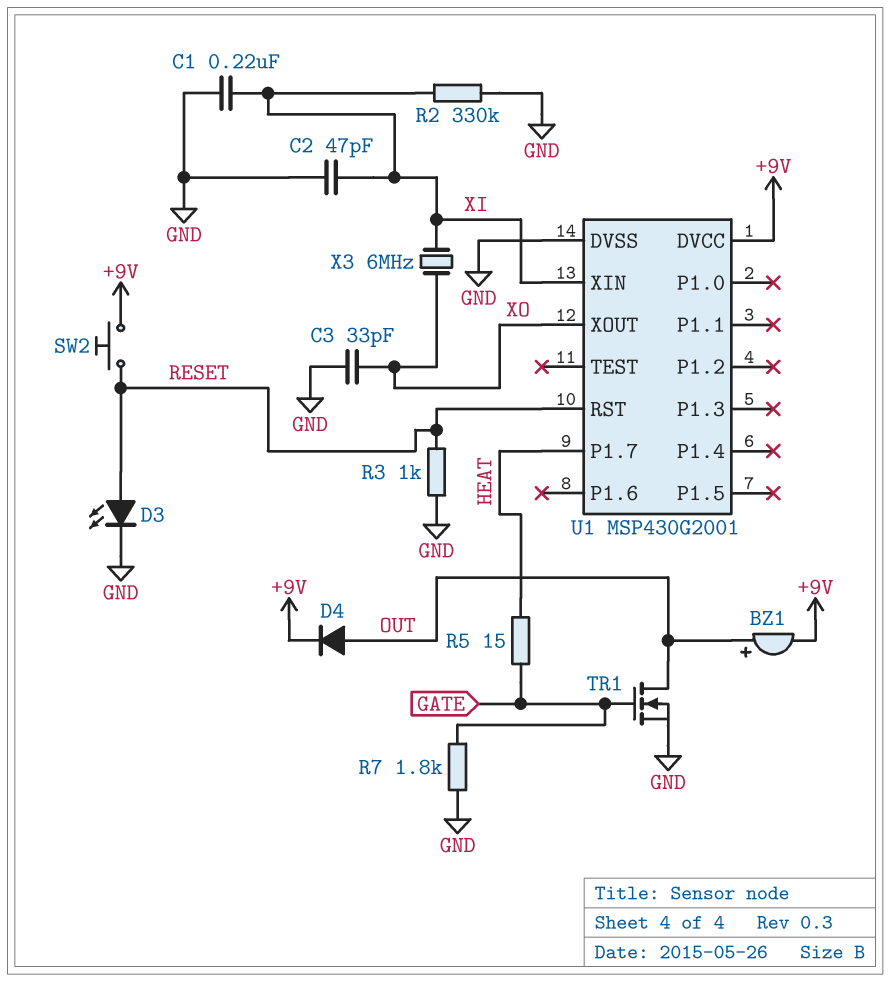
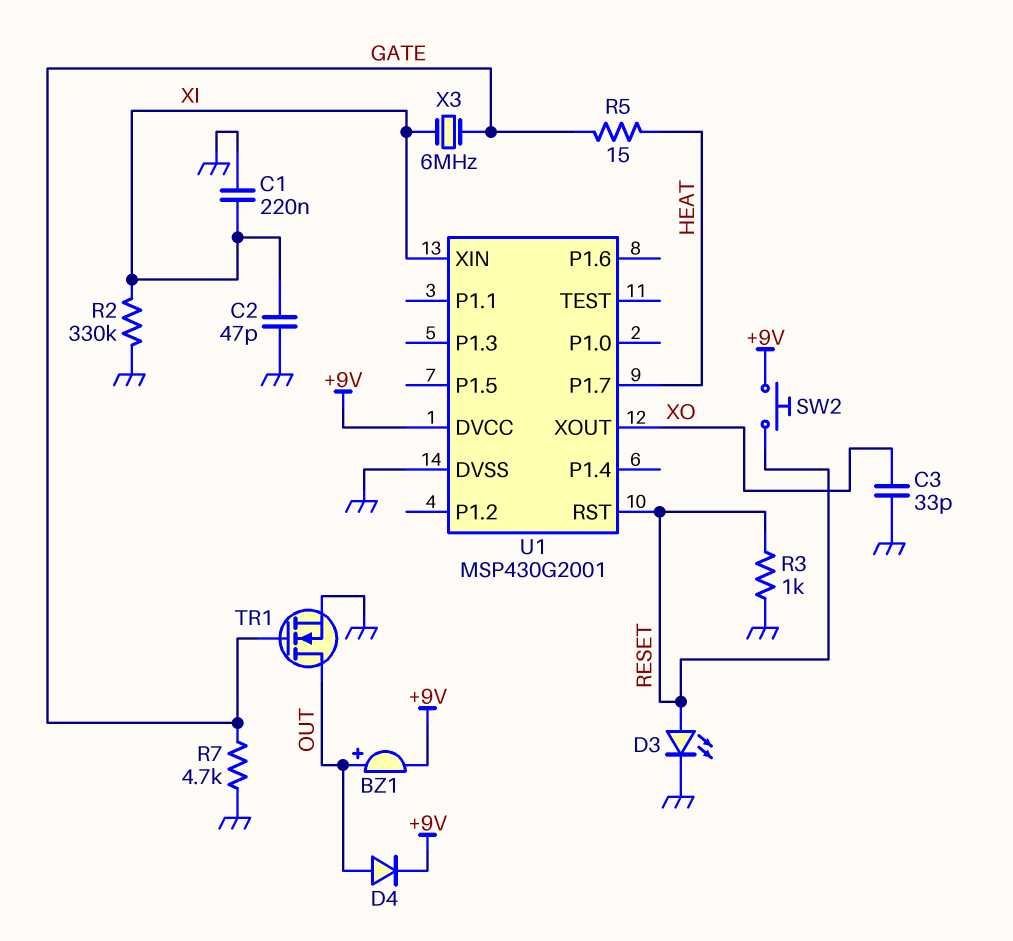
R7: 1.8k (GATE, GND) -> 4.7k (GATE, GND)
X3: 6MHz (XI, XO) -> 6MHz (GATE, XI)

